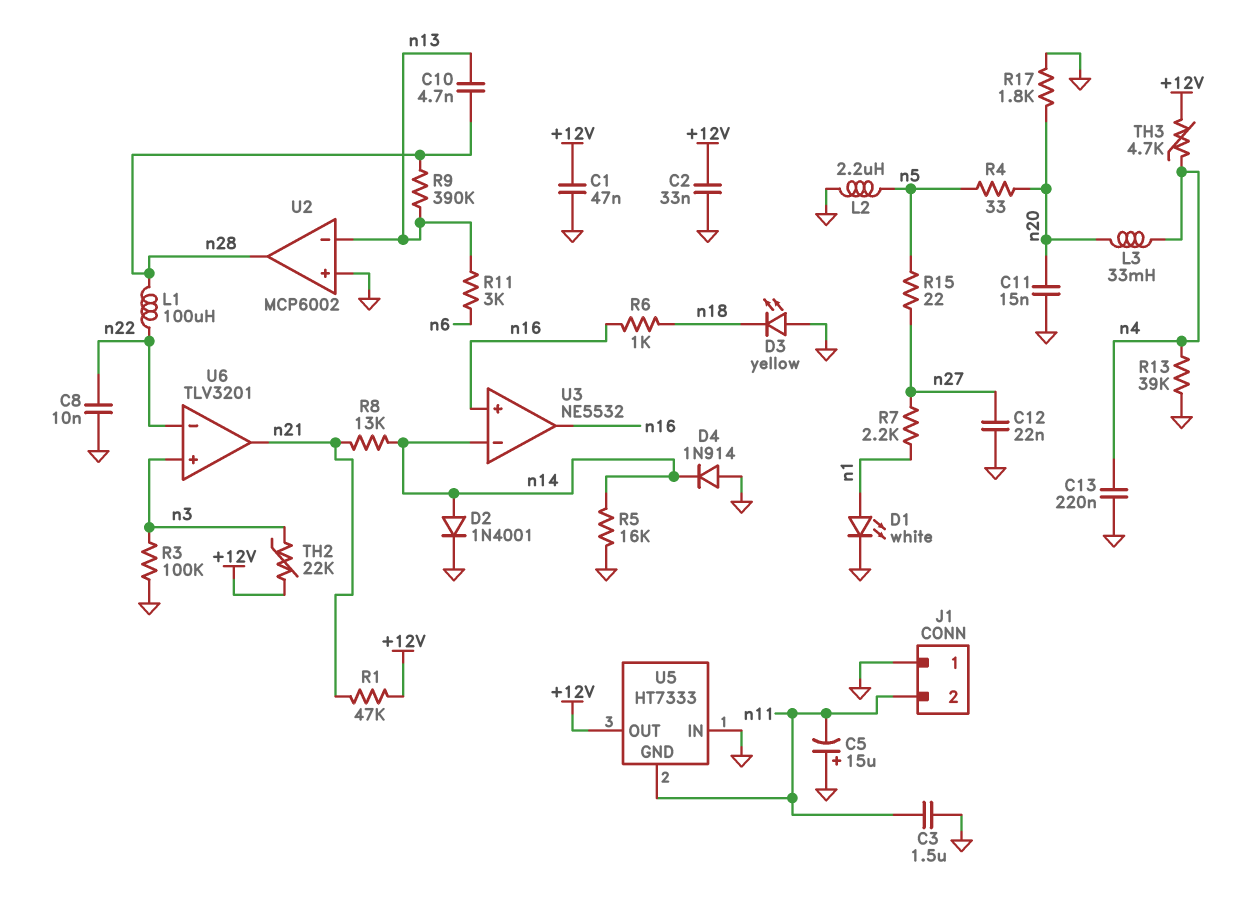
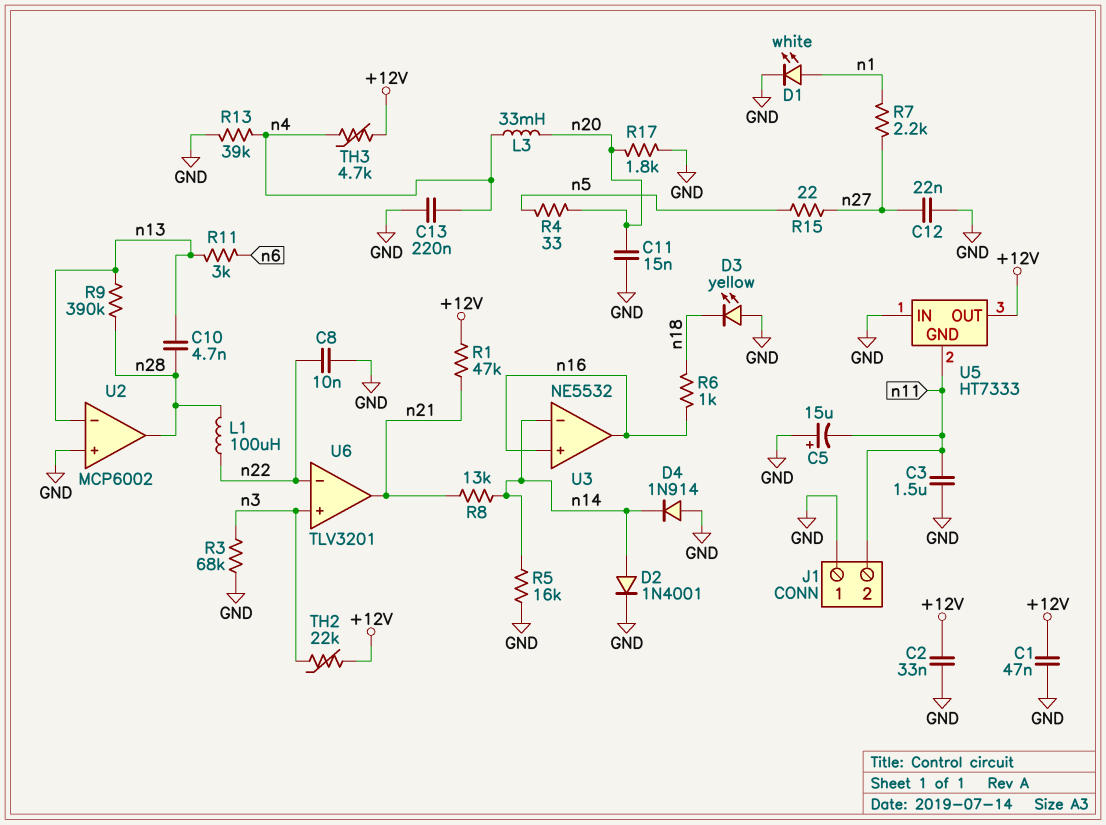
L2: 2.2uH (GND, n5) -> none
R3: 100k (GND, n3) -> 68k (GND, n3)

